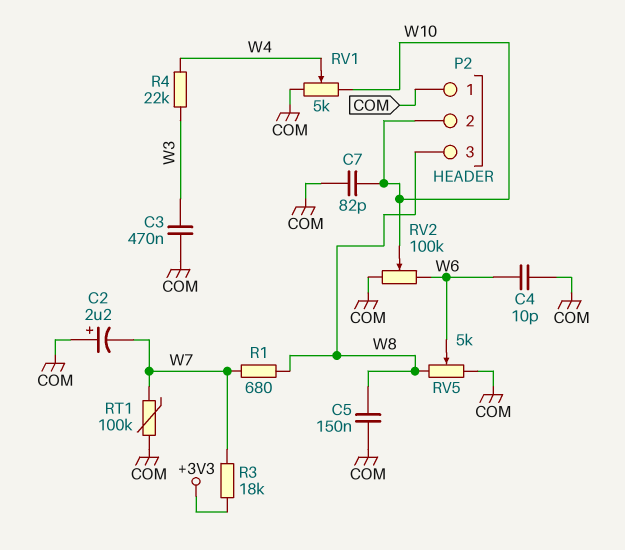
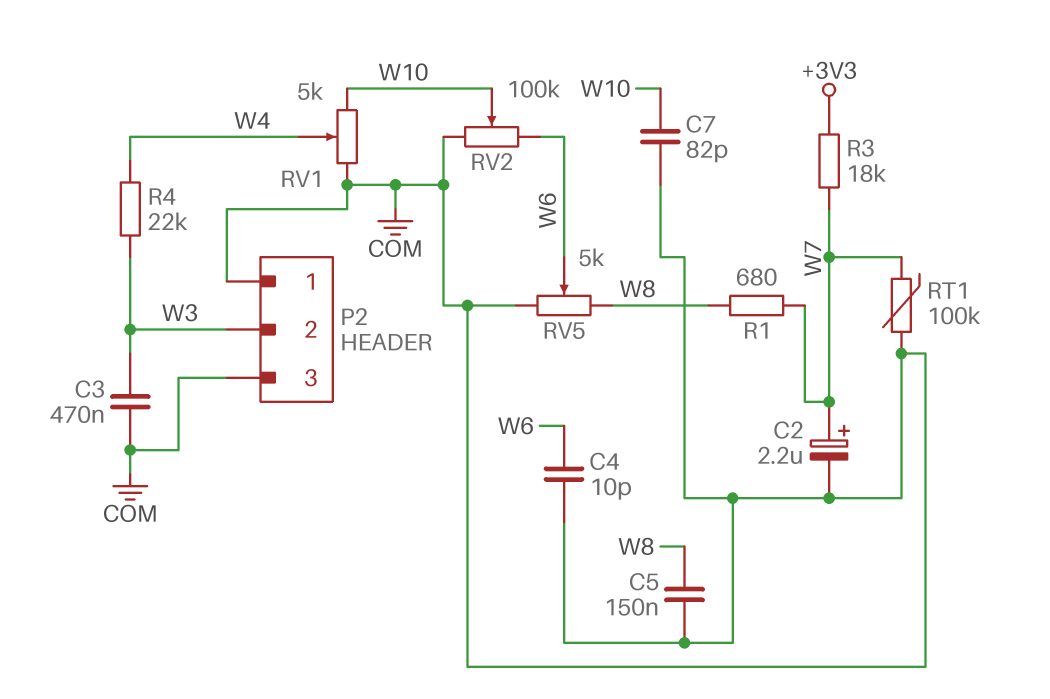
C2: 2.2uF (plus COM, minus W7) -> 2.2uF (plus W7, minus COM)
P2 pin 2: W10 -> W3
P2 pin 3: W8 -> COM

